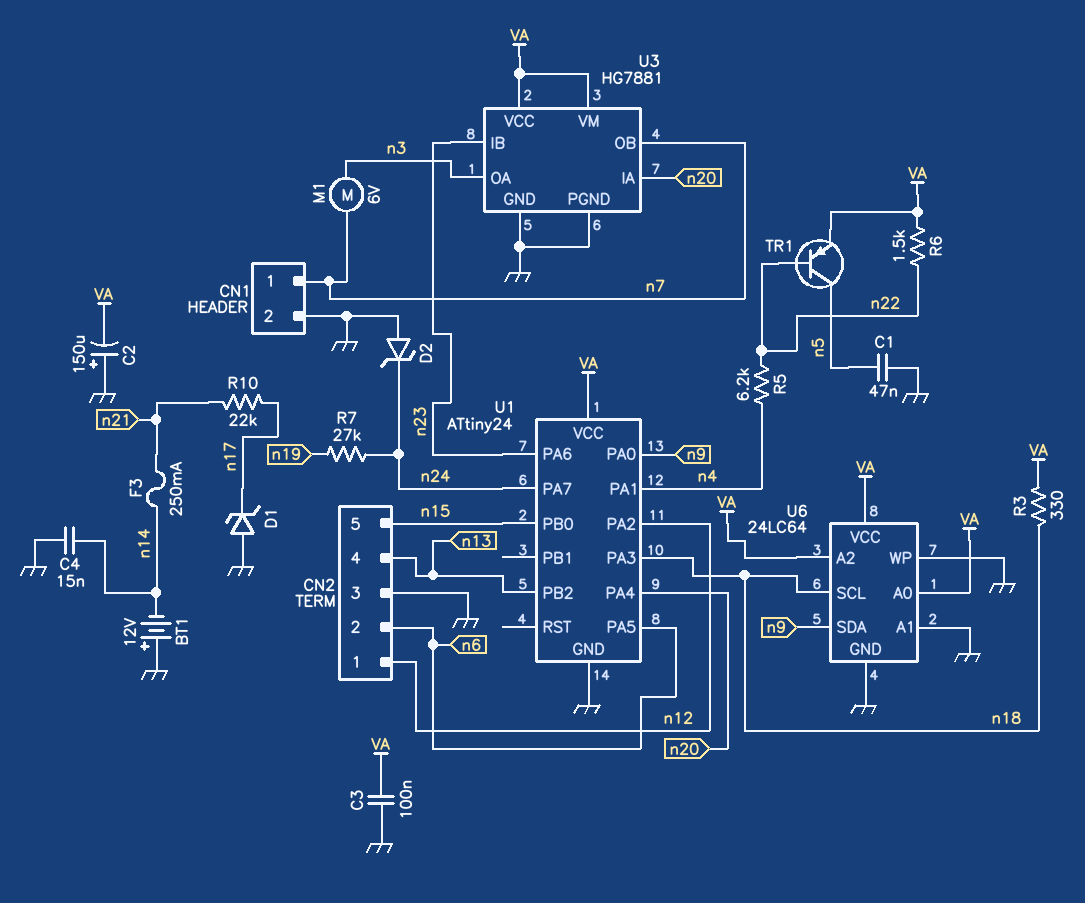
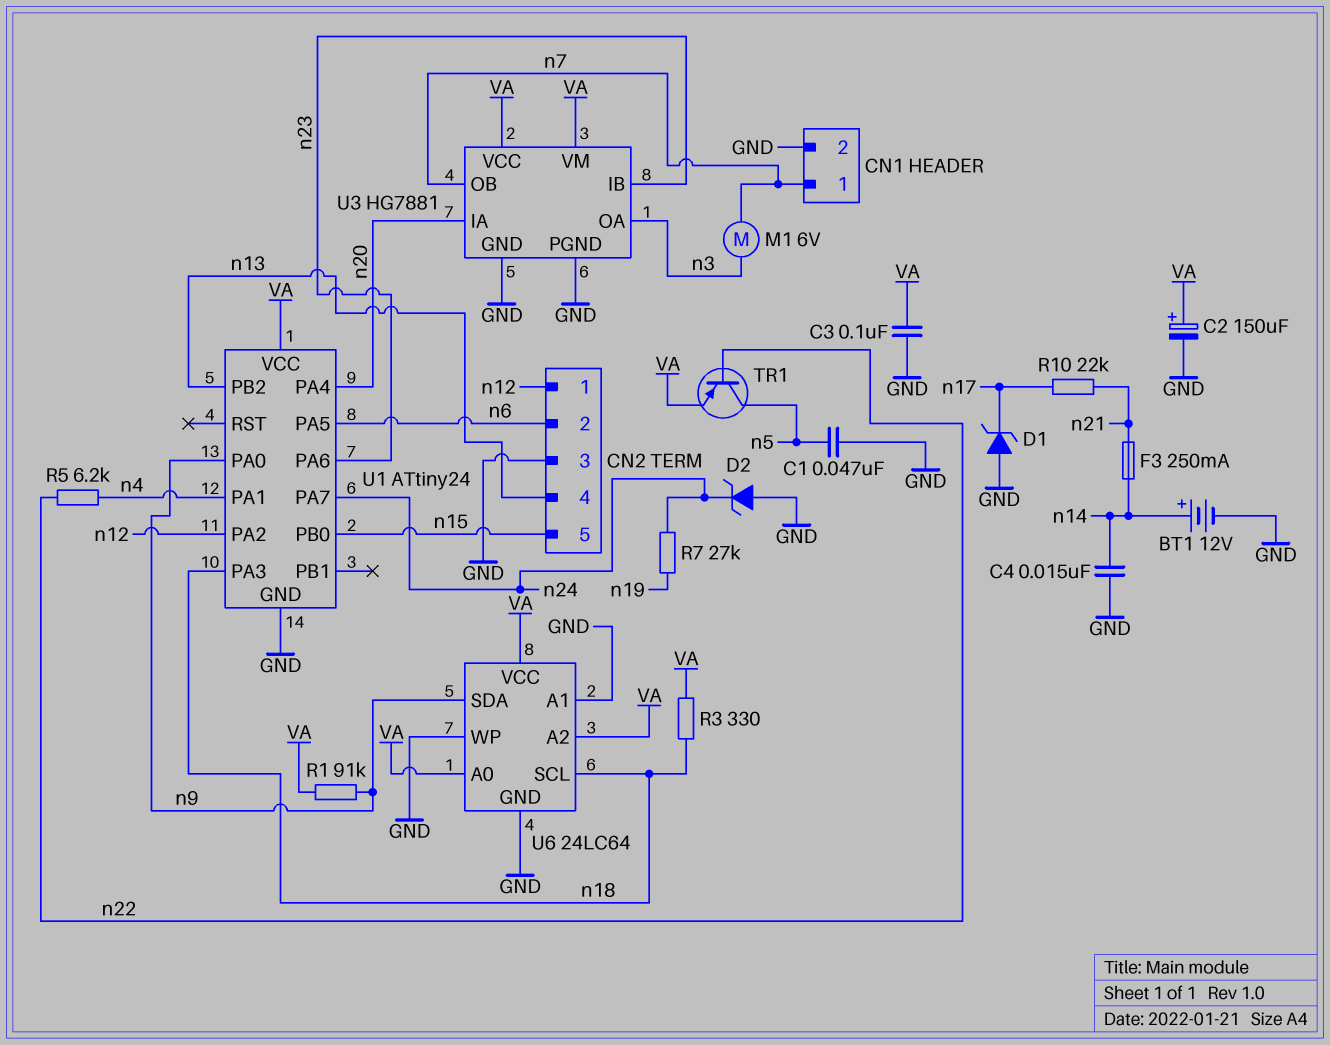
BT1: 12V (plus GND, minus n14) -> 12V (plus n14, minus GND)
C2: 150uF (plus GND, minus VA) -> 150uF (plus VA, minus GND)
R1: none -> 91k (VA, n9)
R6: 1.5k (VA, n22) -> none

